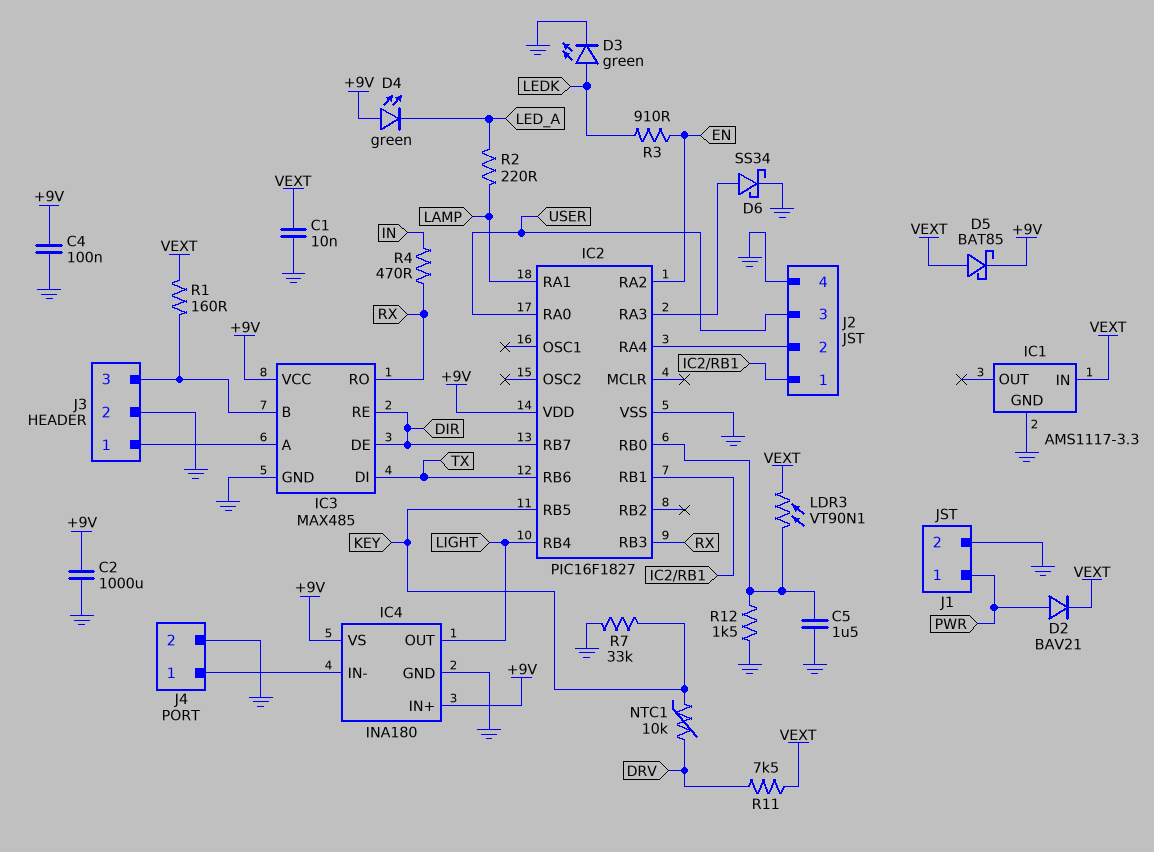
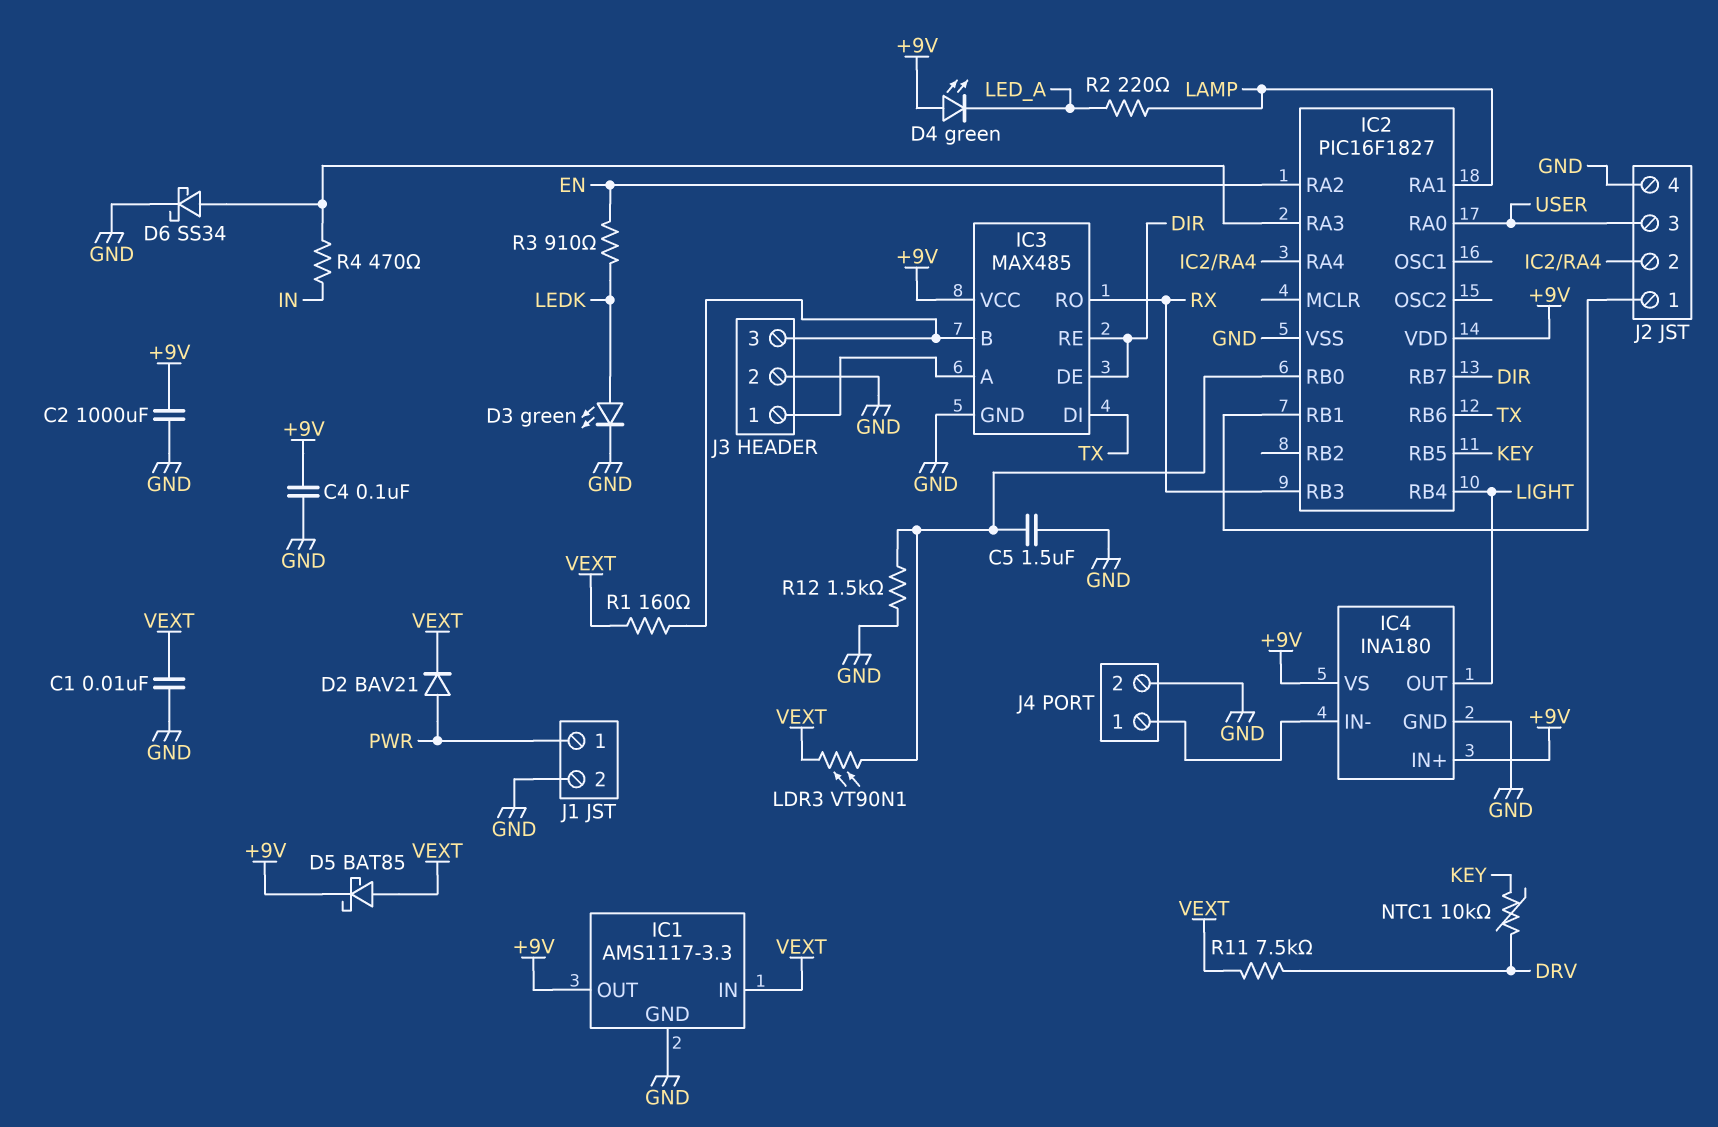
IC1 pin OUT: none -> +9V
R4: 470 (IN, RX) -> 470 (IC2/RA3, IN)
R7: 33k (GND, KEY) -> none

